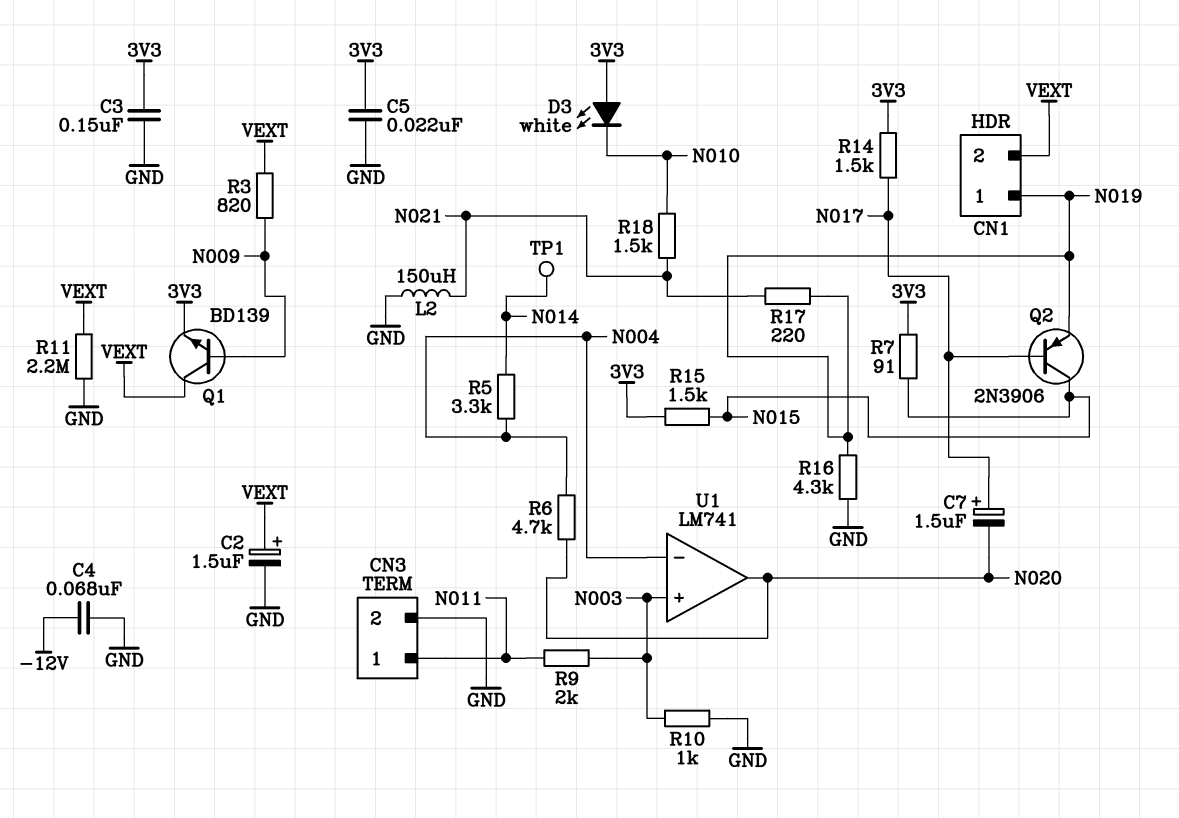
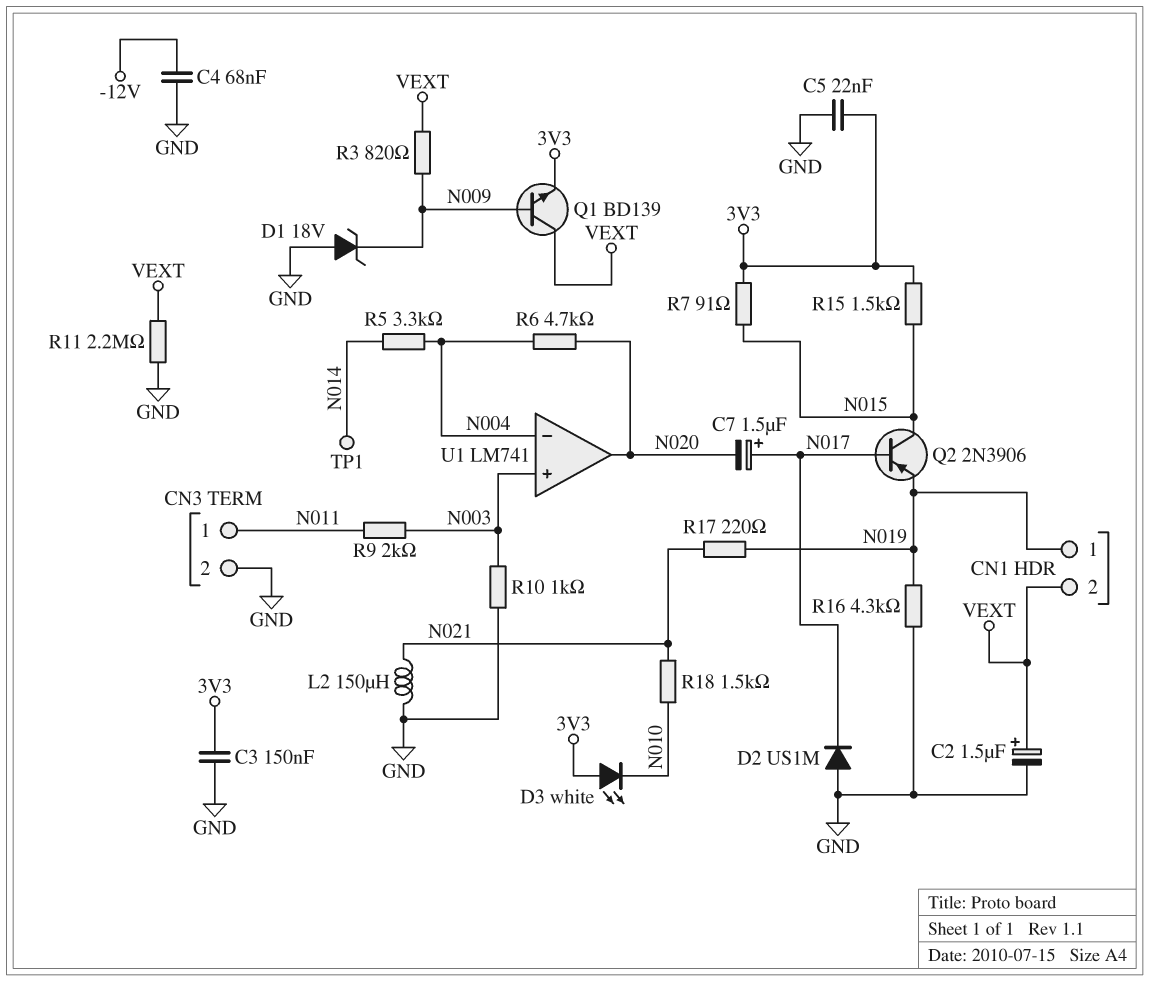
D1: none -> zener 18V (A GND, K N009)
D2: none -> diode US1M (A GND, K N017)
R14: 1.5k (3V3, N017) -> none

